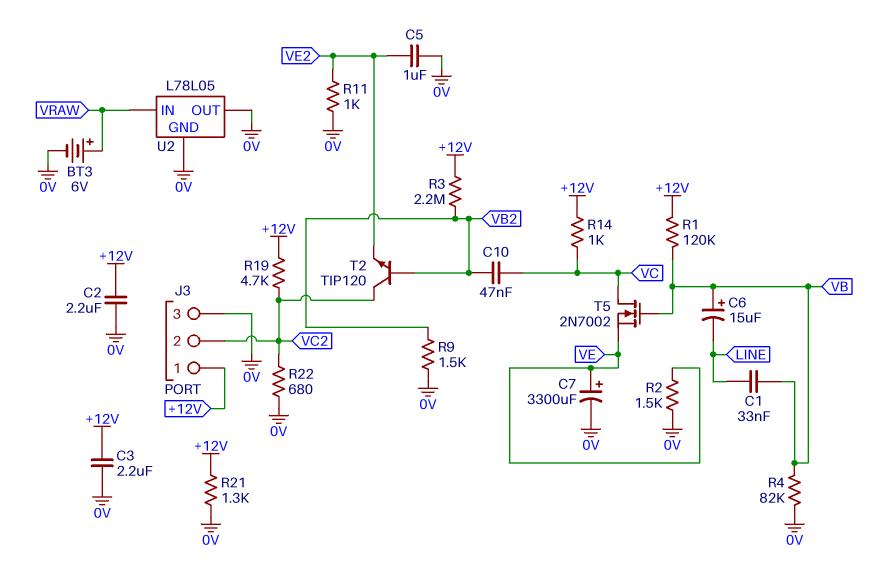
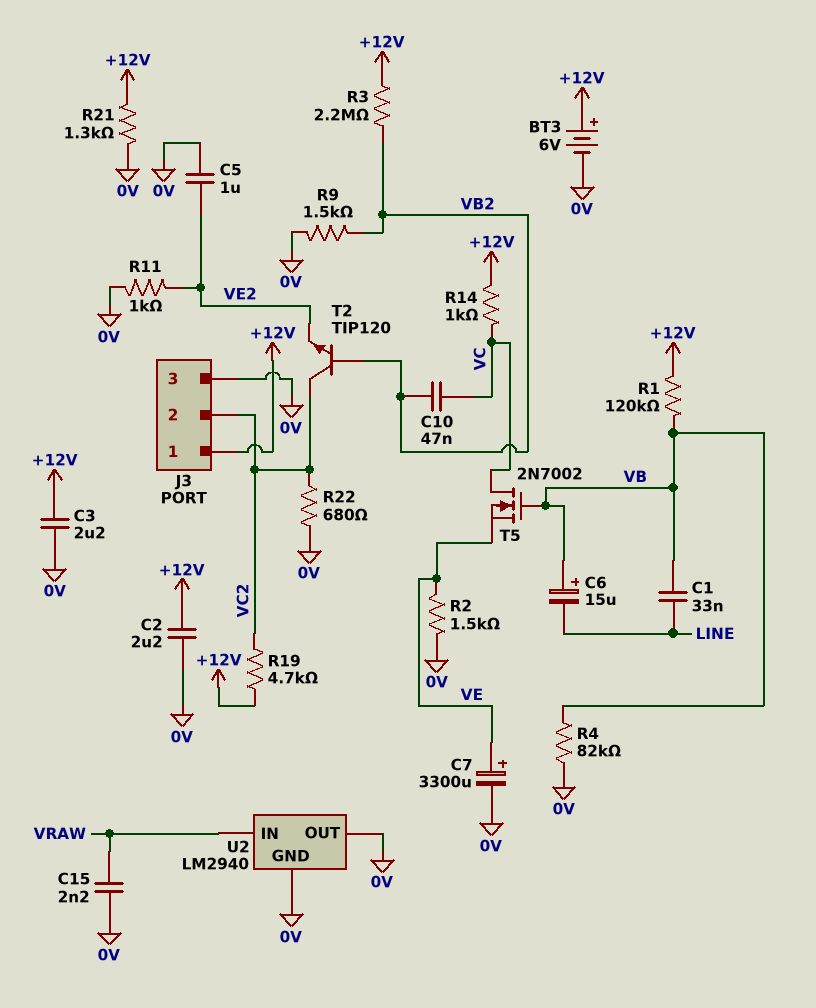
BT3: 6V (plus VRAW, minus 0V) -> 6V (plus +12V, minus 0V)
C15: none -> 2.2nF (0V, VRAW)
U2: L78L05 -> LM2940

